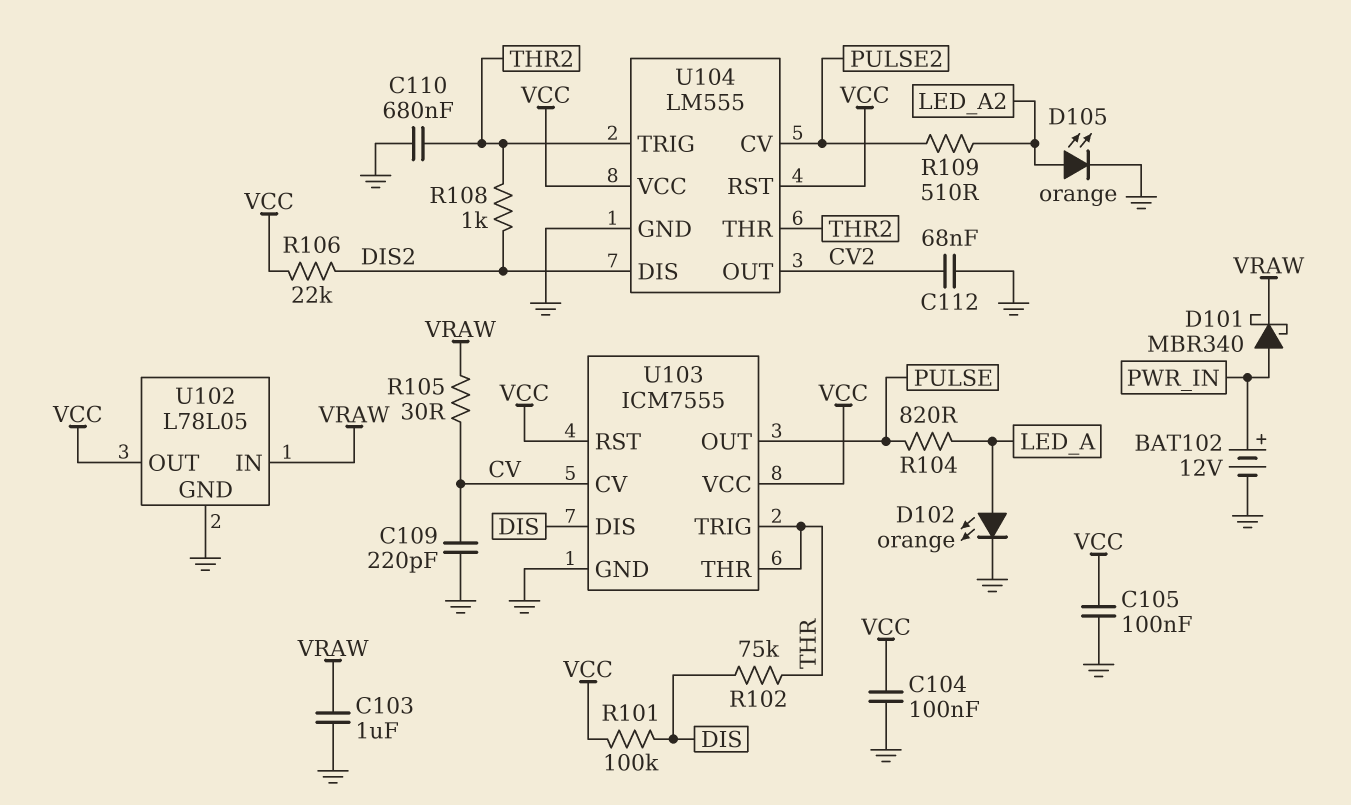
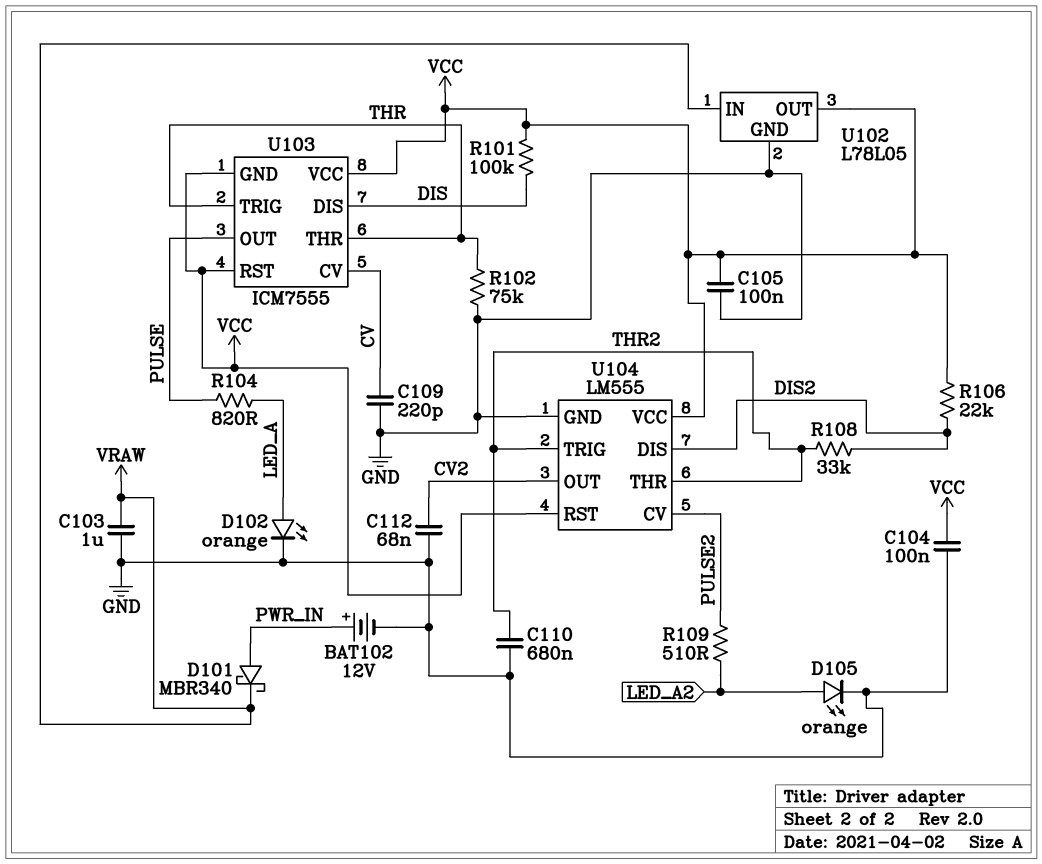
R102: 75k (DIS, THR) -> 75k (GND, THR)
R105: 30 (CV, VRAW) -> none
R108: 1k (DIS2, THR2) -> 33k (DIS2, THR2)
U103 pin GND: GND -> VCC

